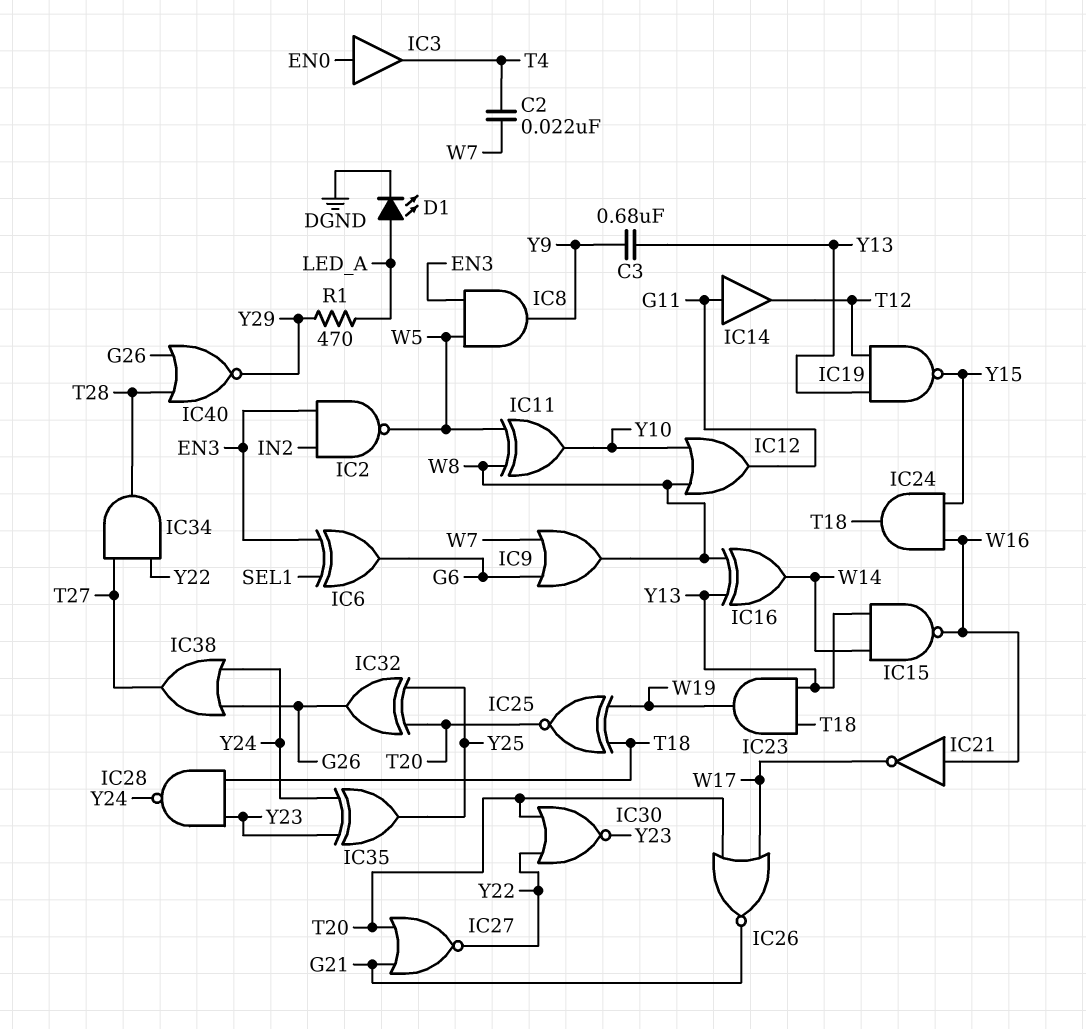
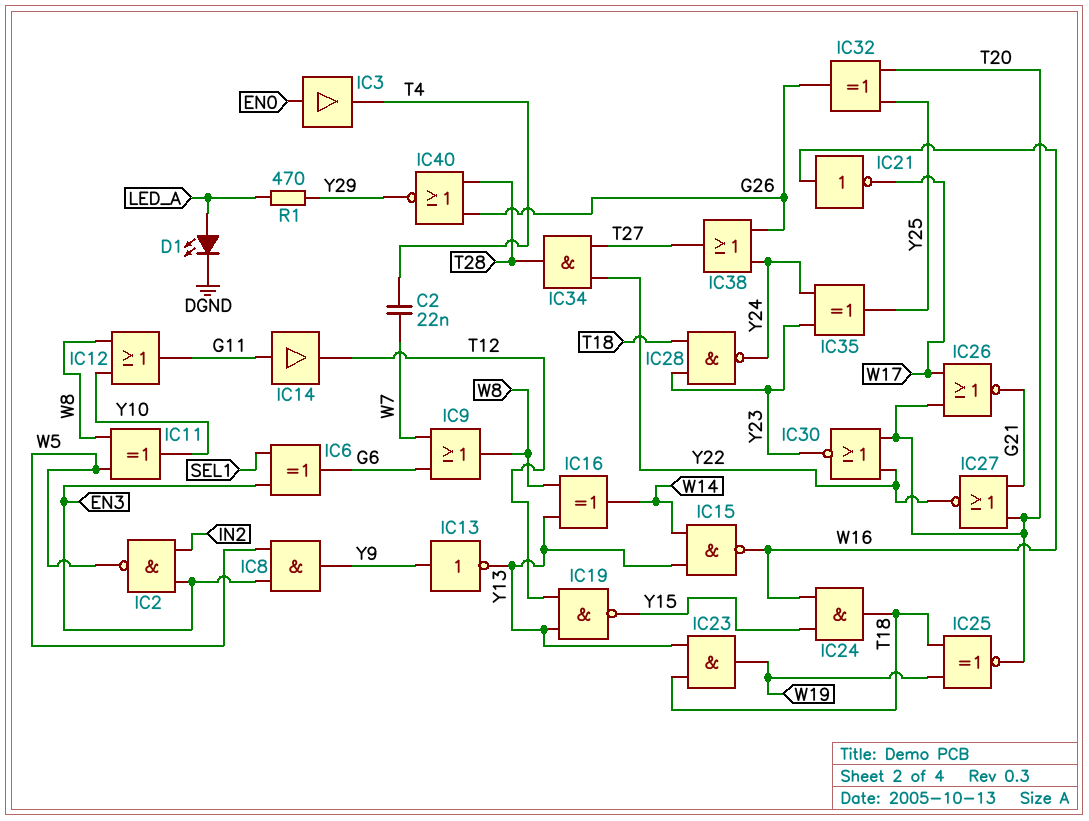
C3: 680nF (Y9, Y13) -> none
IC13: none -> NOT (in Y9, out Y13)

